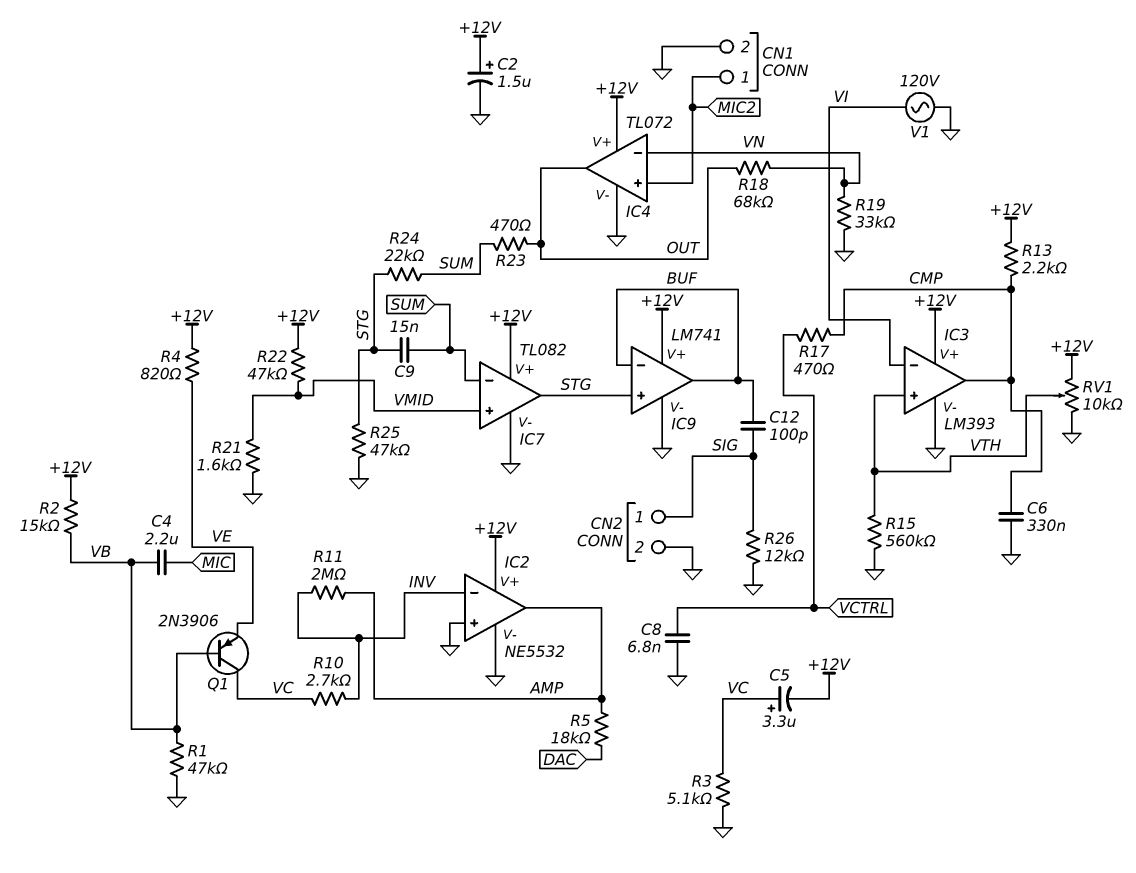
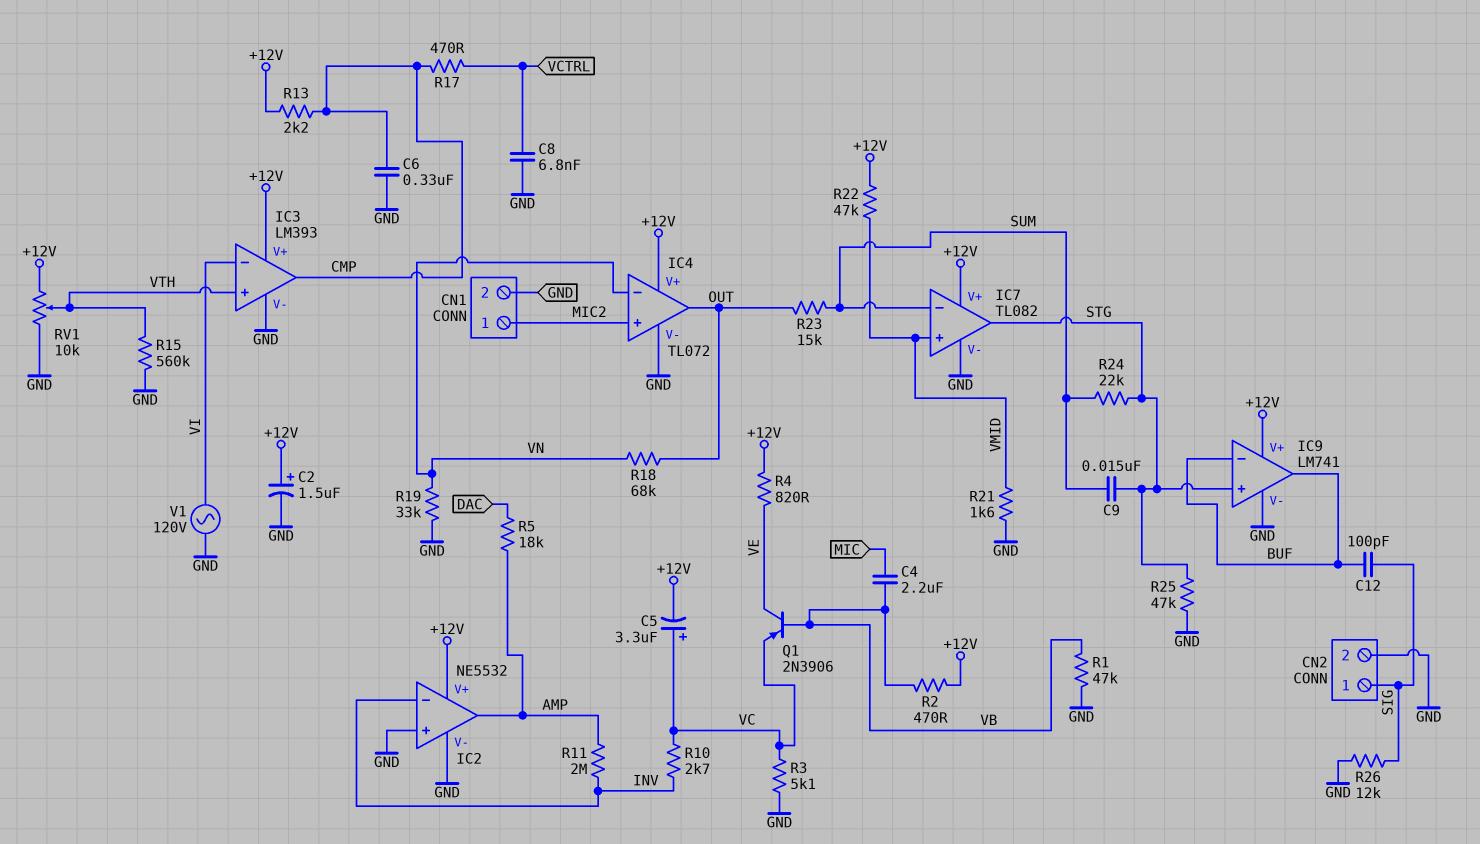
Q1: PNP 2N3906 (B VB, C VC, E VE) -> PNP 2N3906 (B VB, C VE, E VC)
R2: 15k (+12V, VB) -> 470 (+12V, VB)
R23: 470 (OUT, SUM) -> 15k (OUT, SUM)

